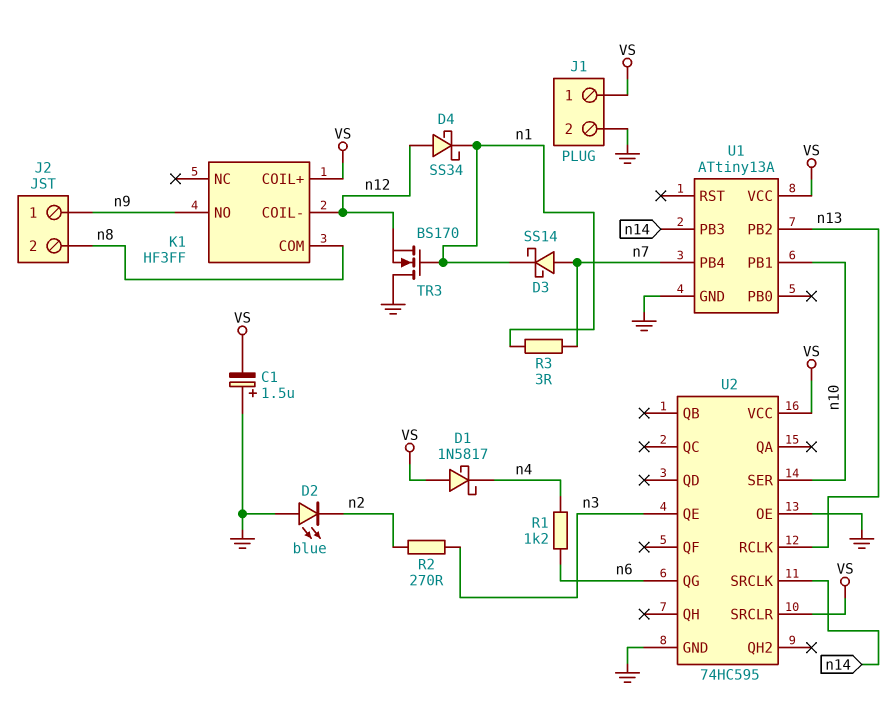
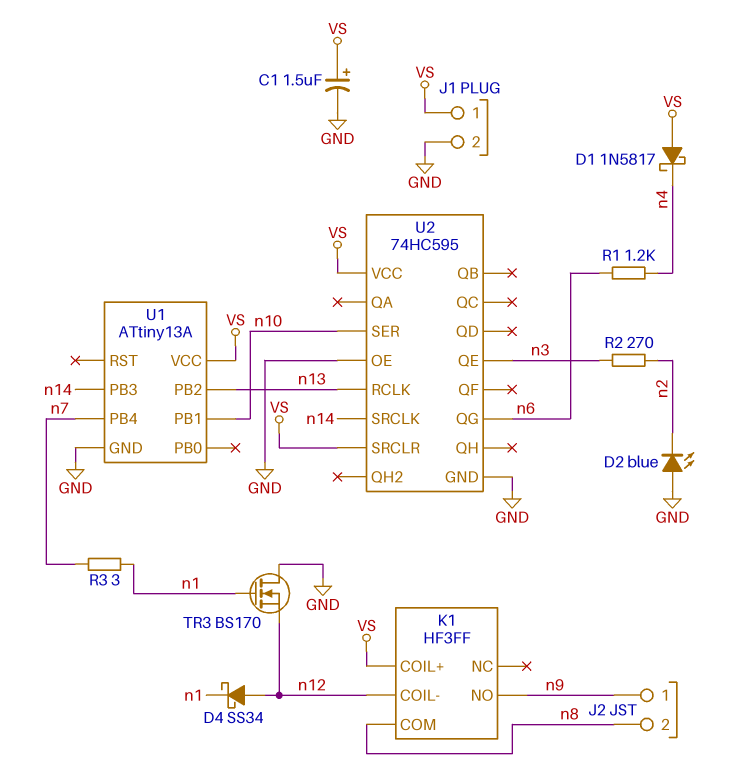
C1: 1.5uF (plus GND, minus VS) -> 1.5uF (plus VS, minus GND)
D3: schottky SS14 (A n7, K n1) -> none

